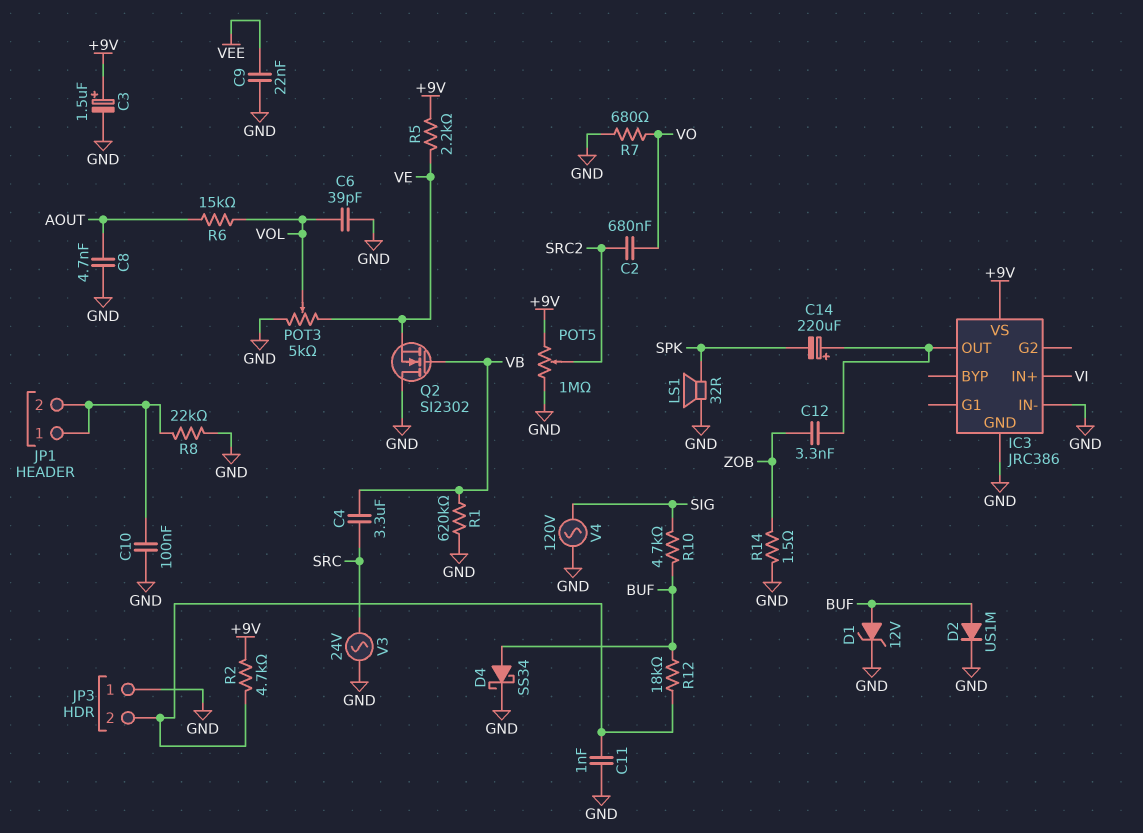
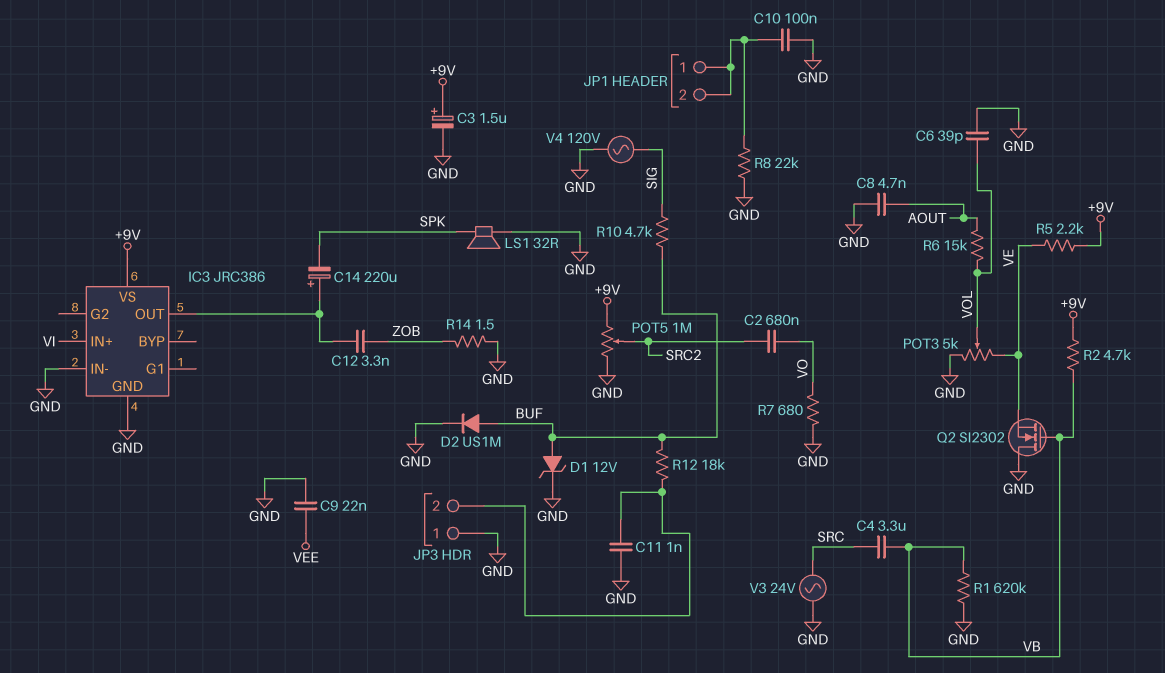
D4: schottky SS34 (A BUF, K GND) -> none
R2: 4.7k (+9V, JP3/2) -> 4.7k (+9V, VB)

